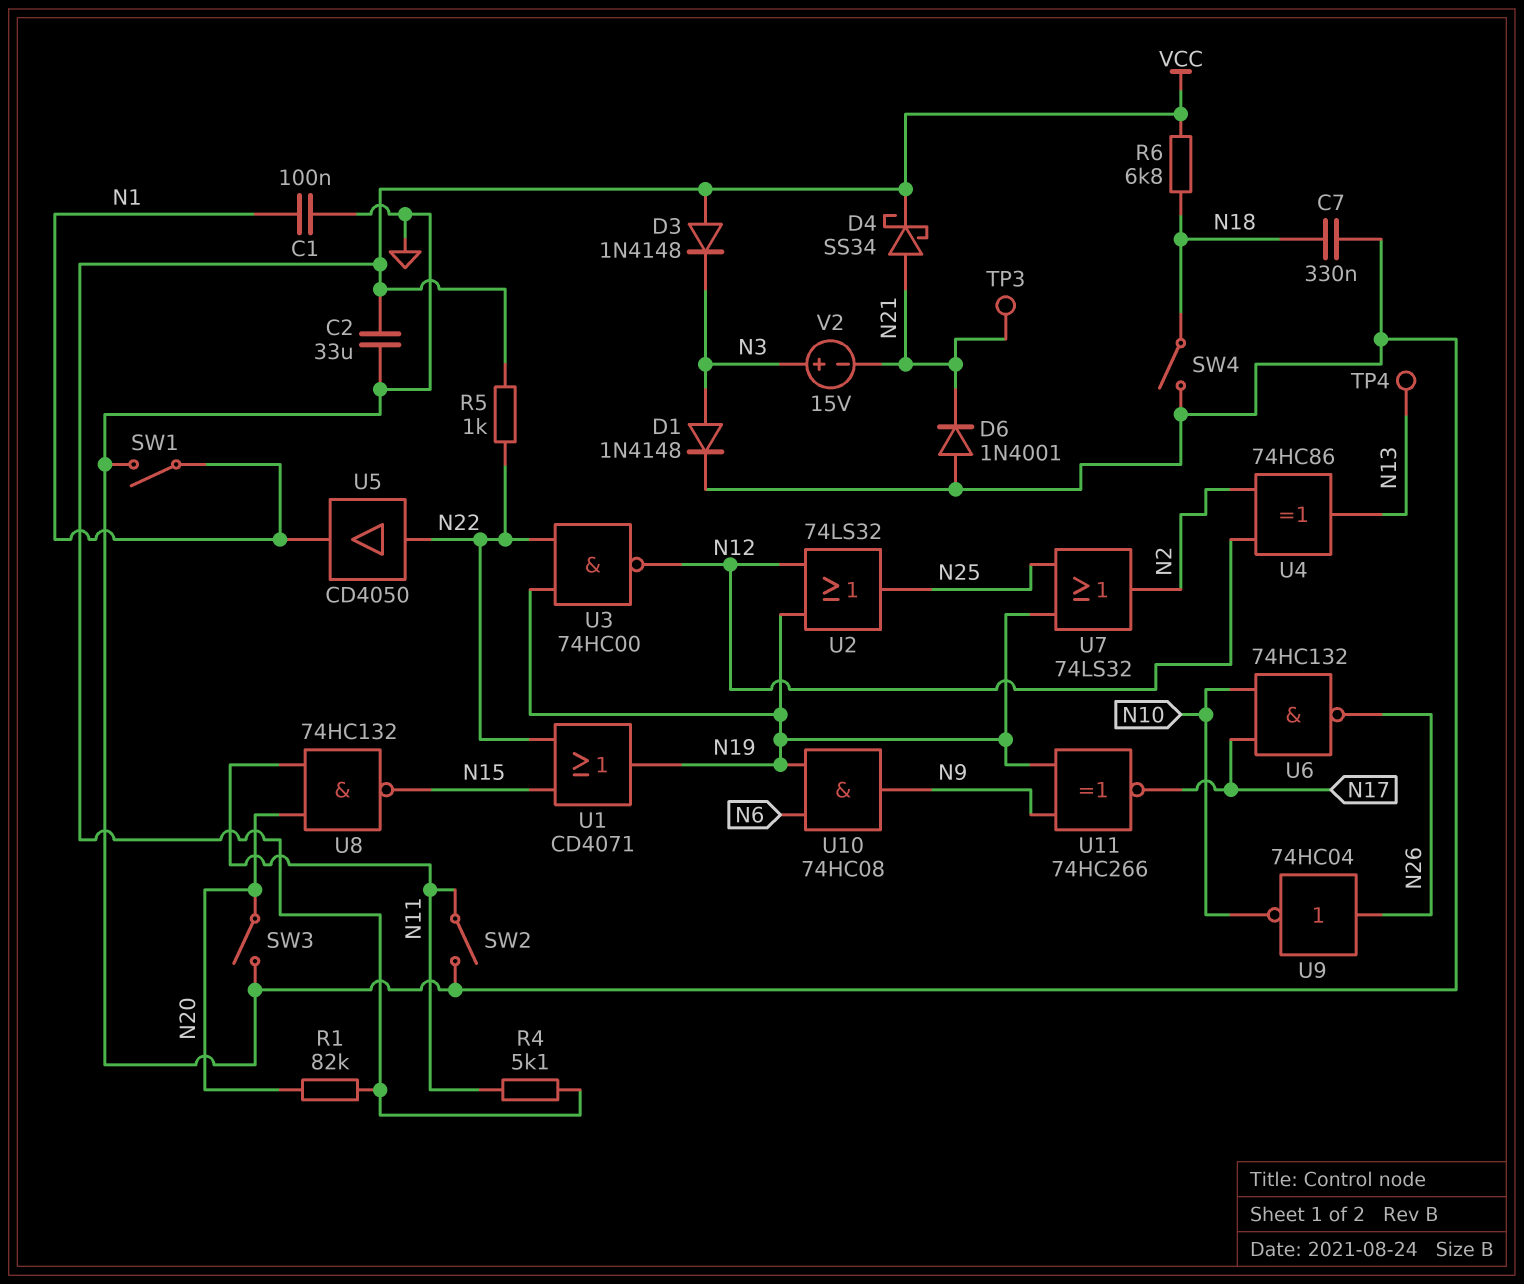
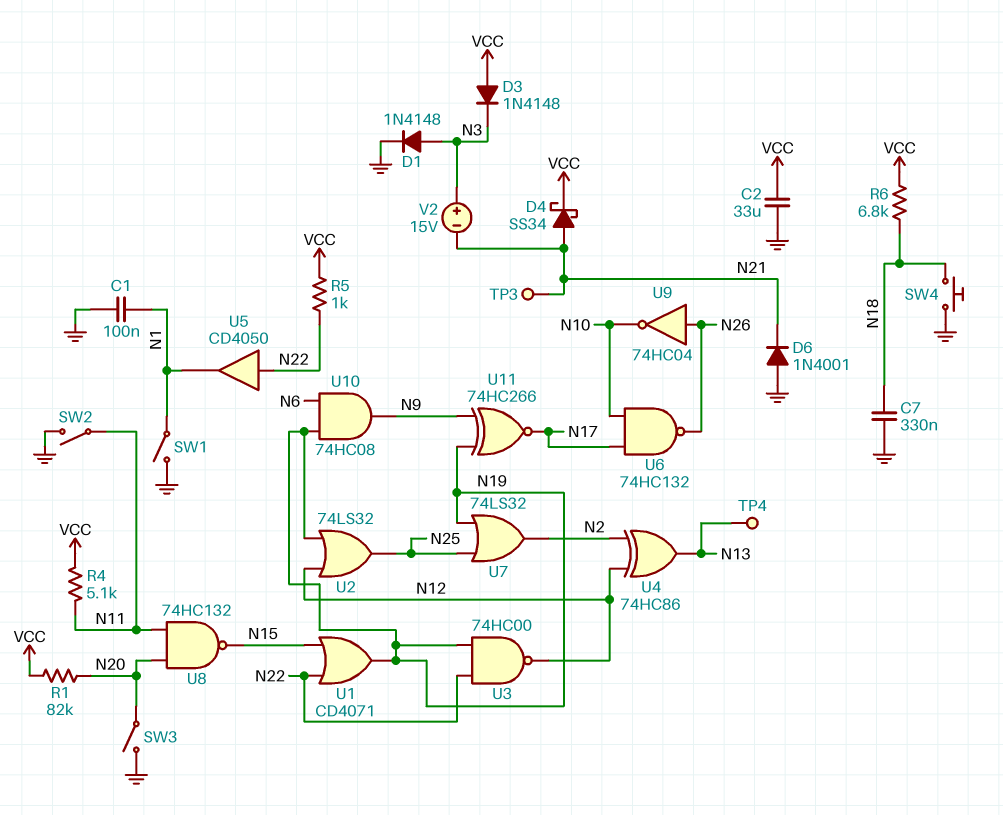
SW4: switch (GND, N18) -> button (GND, N18)

